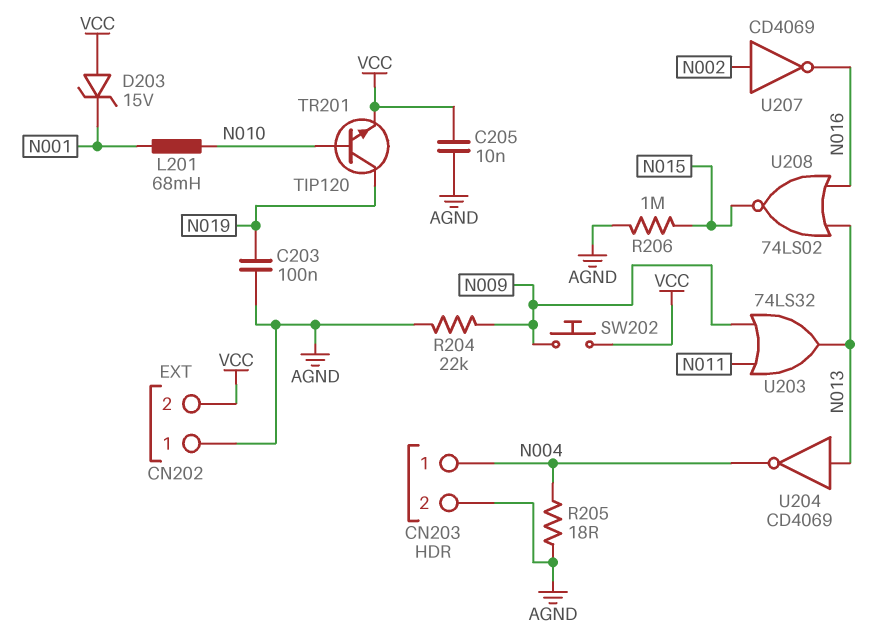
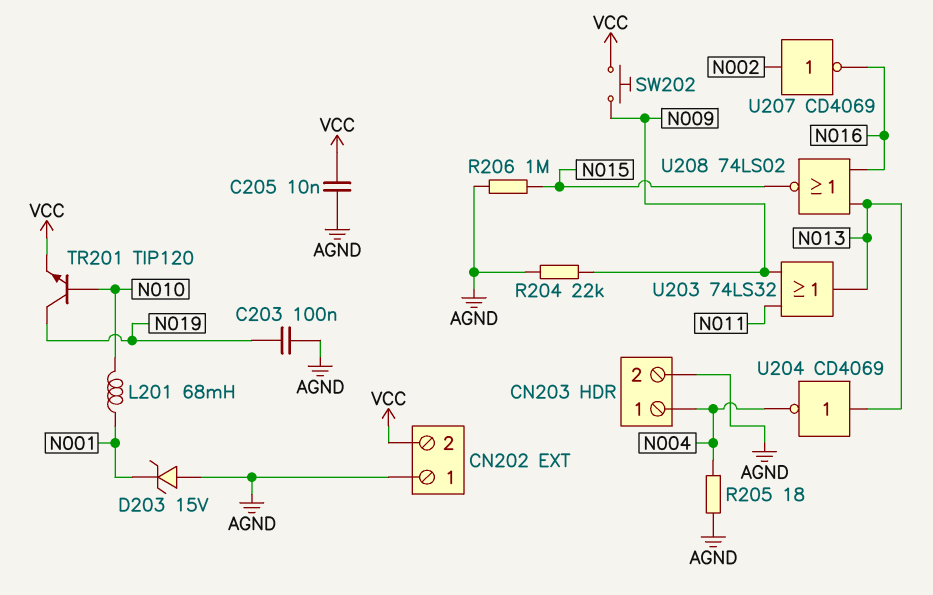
D203: zener 15V (A VCC, K N001) -> zener 15V (A AGND, K N001)

